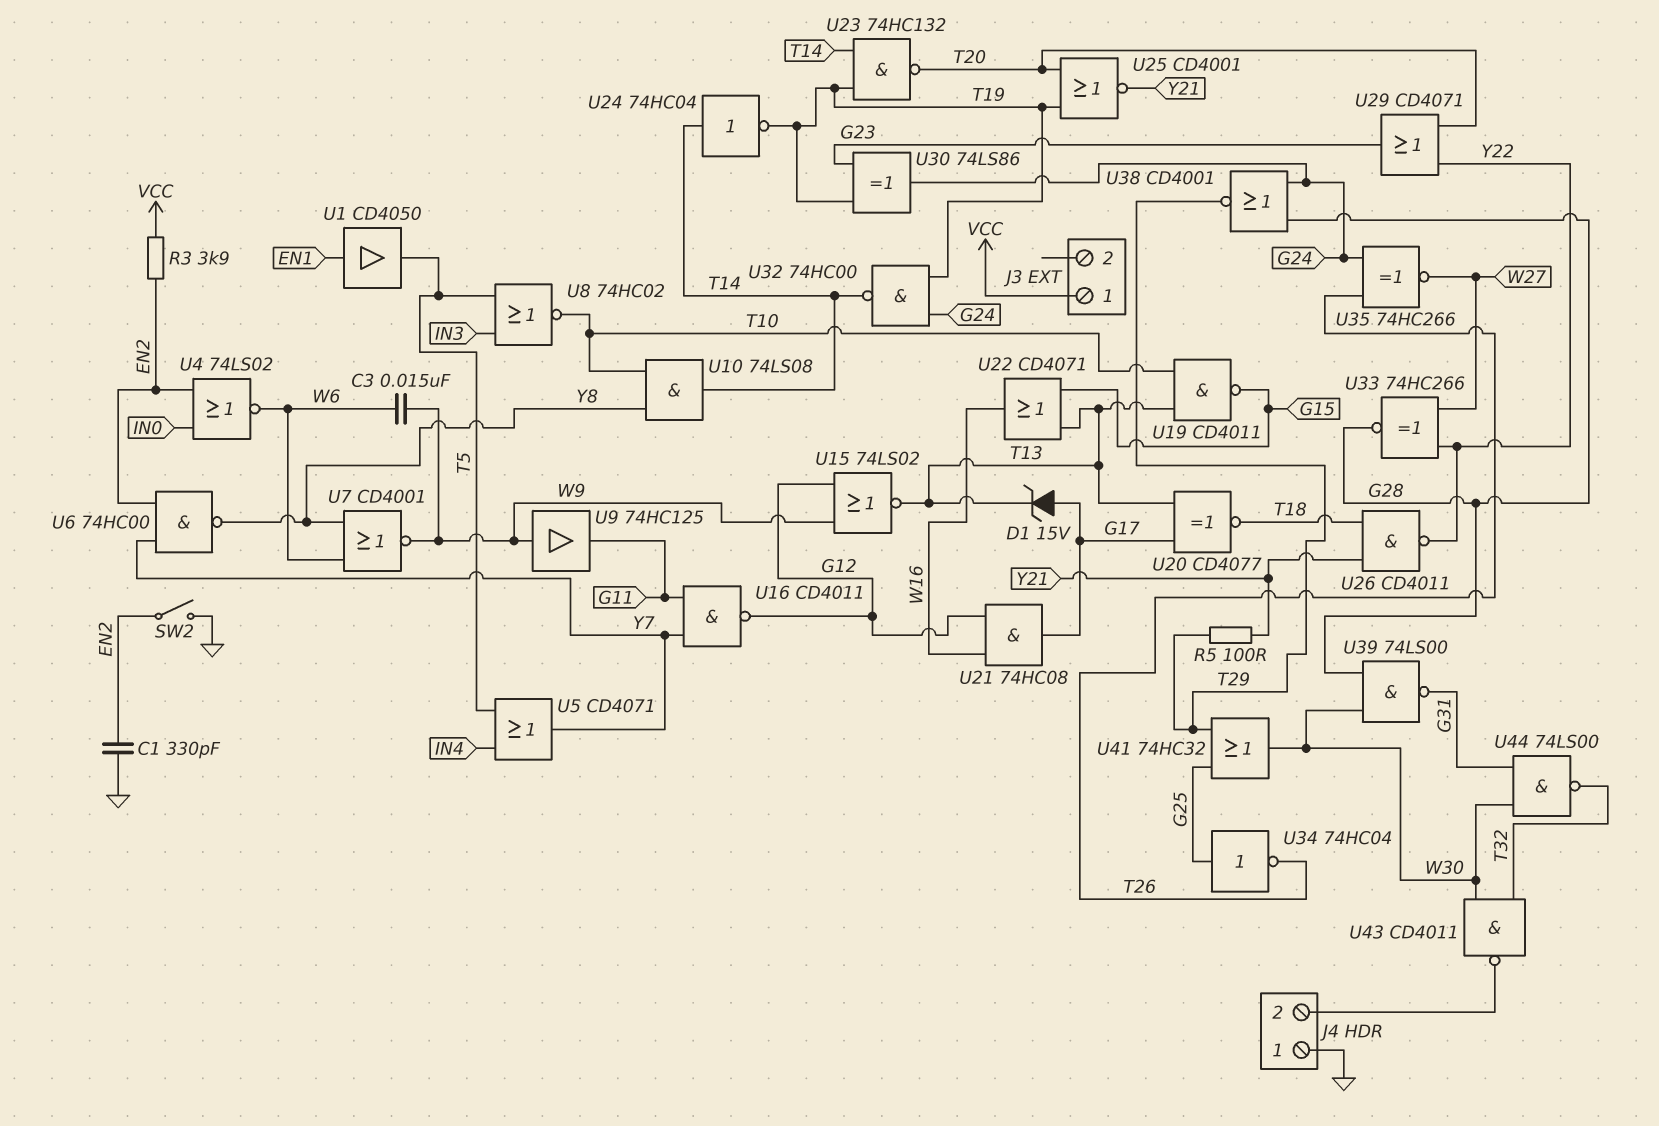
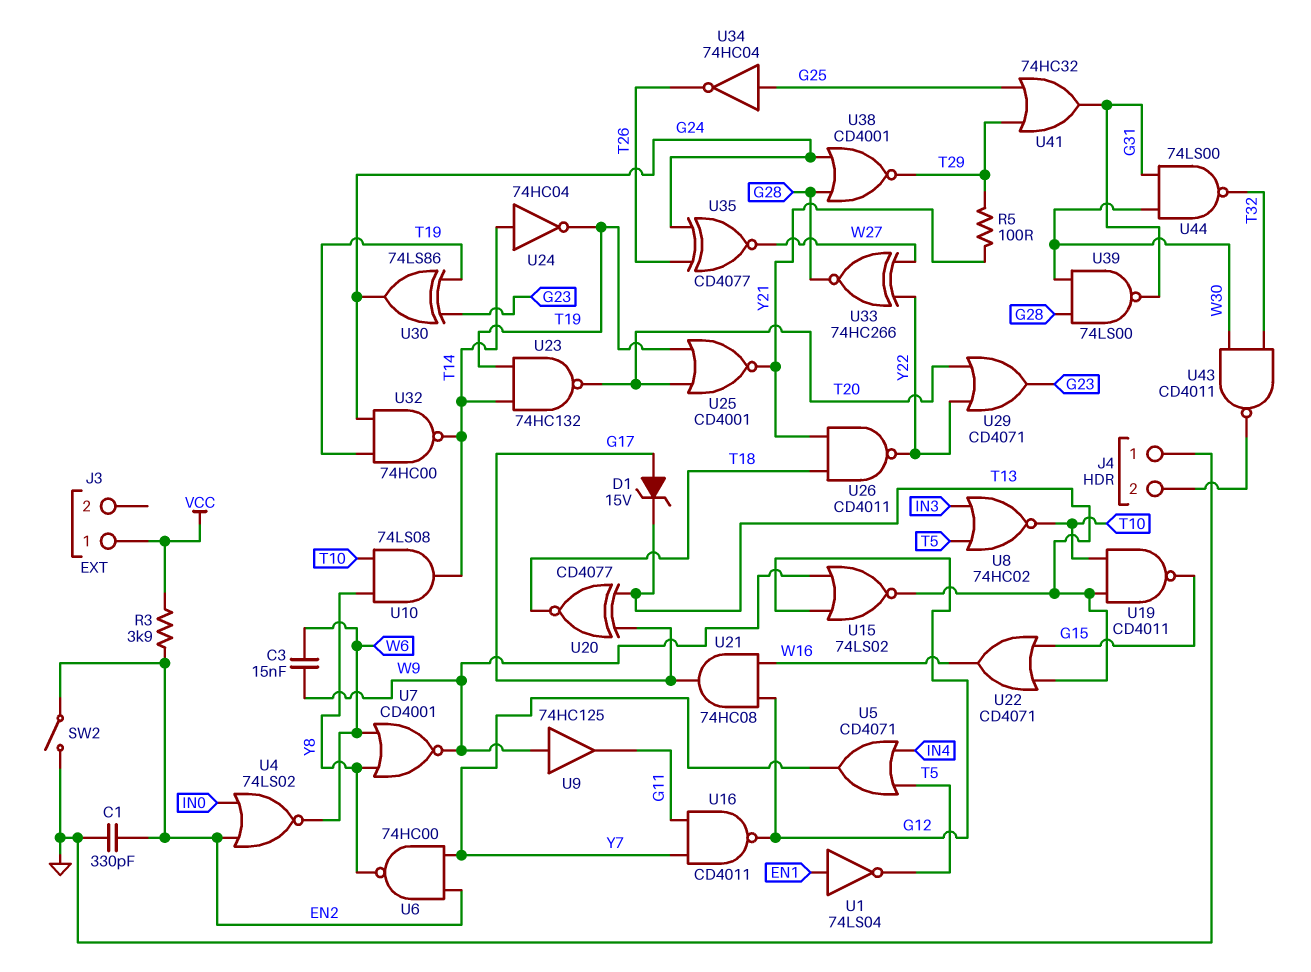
U1: buffer CD4050 (in EN1, out T5) -> NOT 74LS04 (in EN1, out T5)
U35: XNOR 74HC266 (in G24, in T26, out W27) -> XNOR CD4077 (in G24, in T26, out W27)
U41: OR 74HC32 (in G25, in T29, out W30) -> OR 74HC32 (in G25, in T29, out G31)

